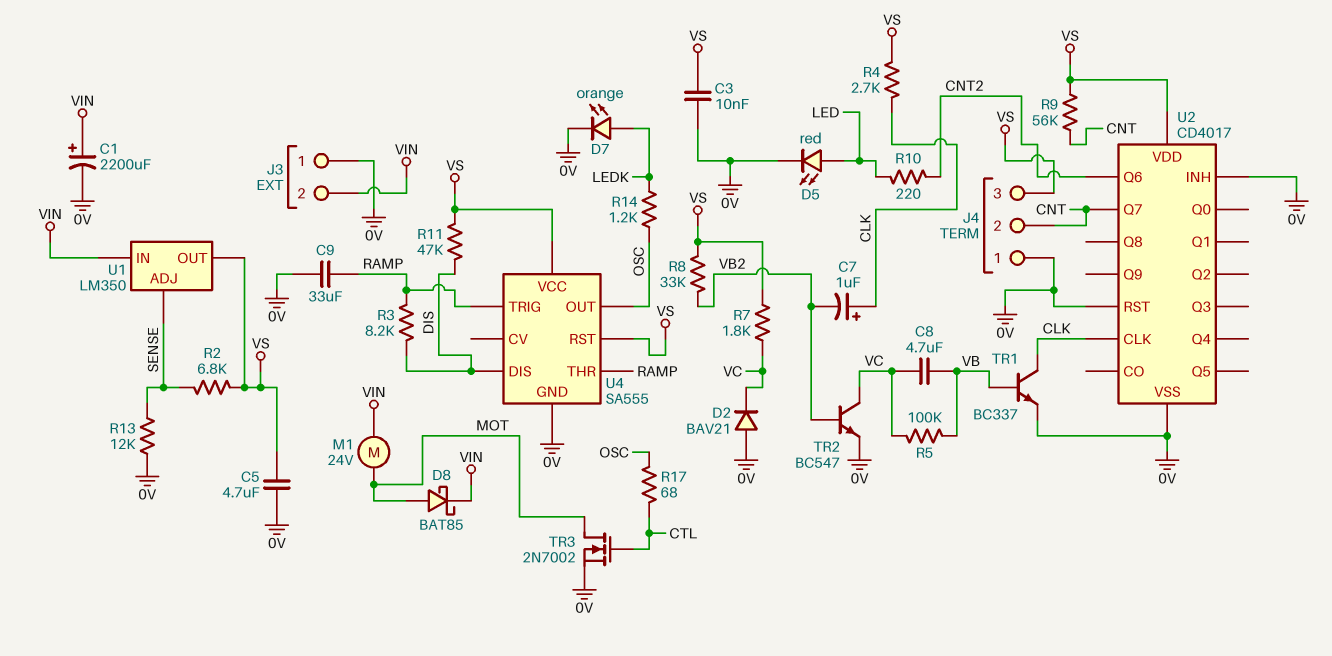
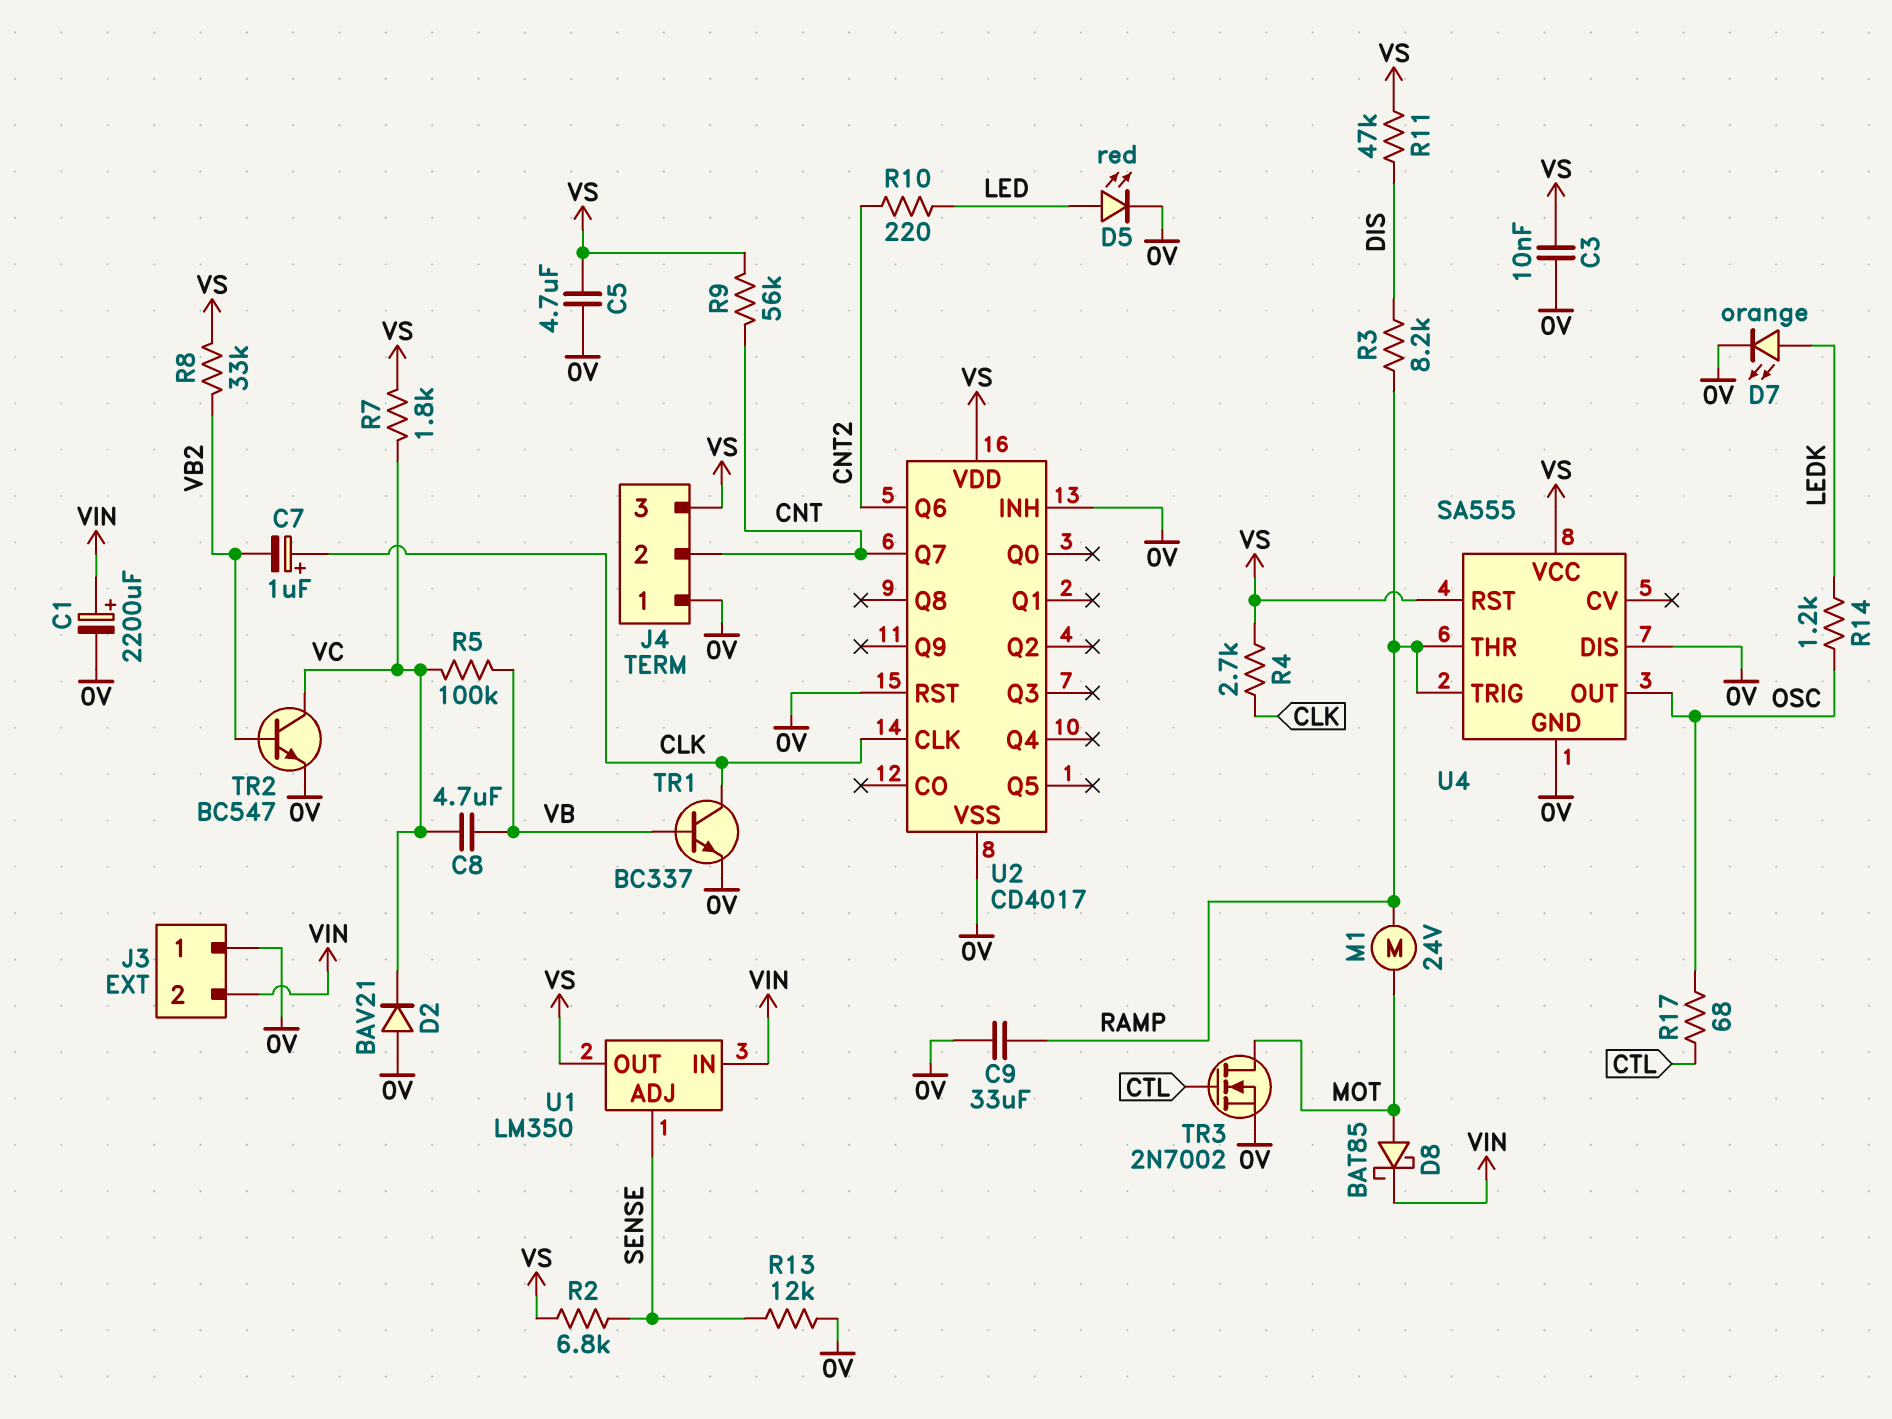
M1: motor 24V (MOT, VIN) -> motor 24V (MOT, RAMP)
U4 pin DIS: DIS -> 0V

